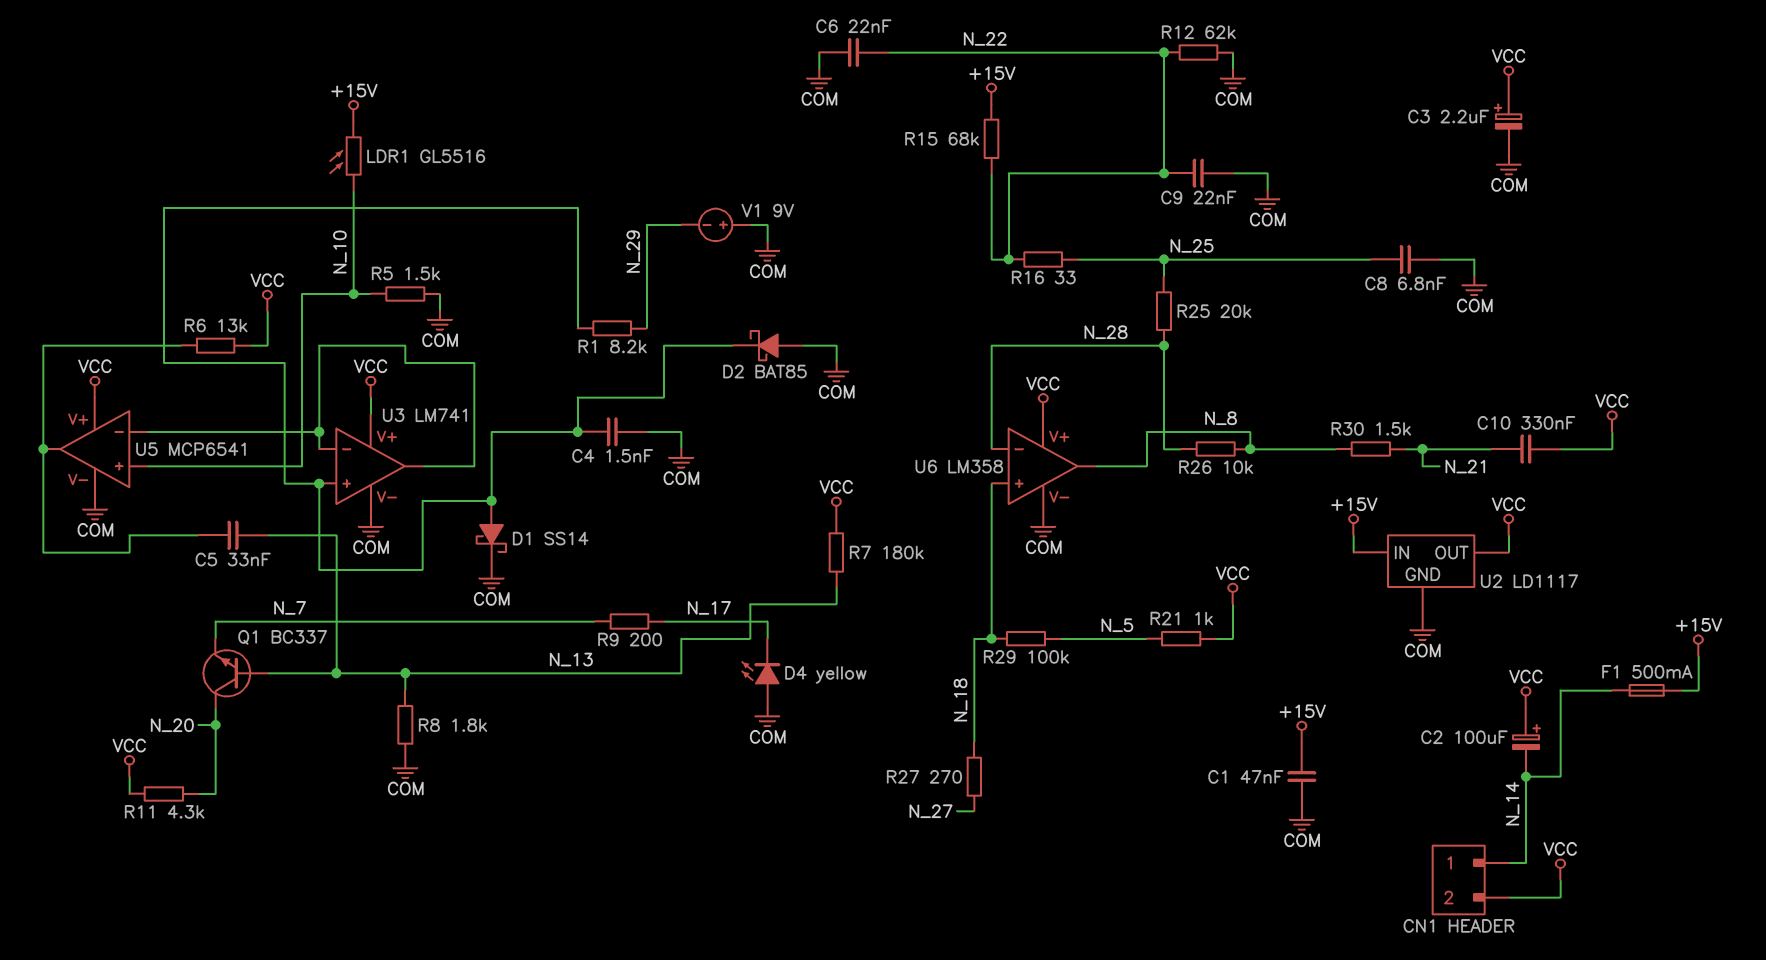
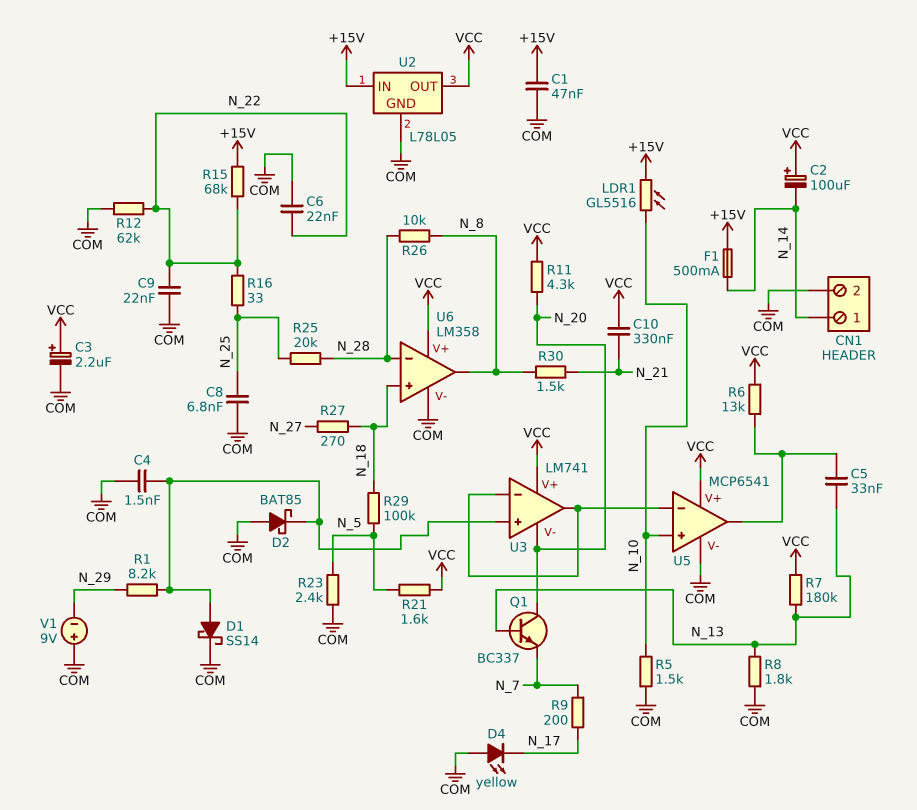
CN1 pin 2: VCC -> COM
R21: 1k (N_5, VCC) -> 1.6k (N_5, VCC)
R23: none -> 2.4k (COM, N_5)
U2: LD1117 -> L78L05
U3 pin V-: COM -> N_20

